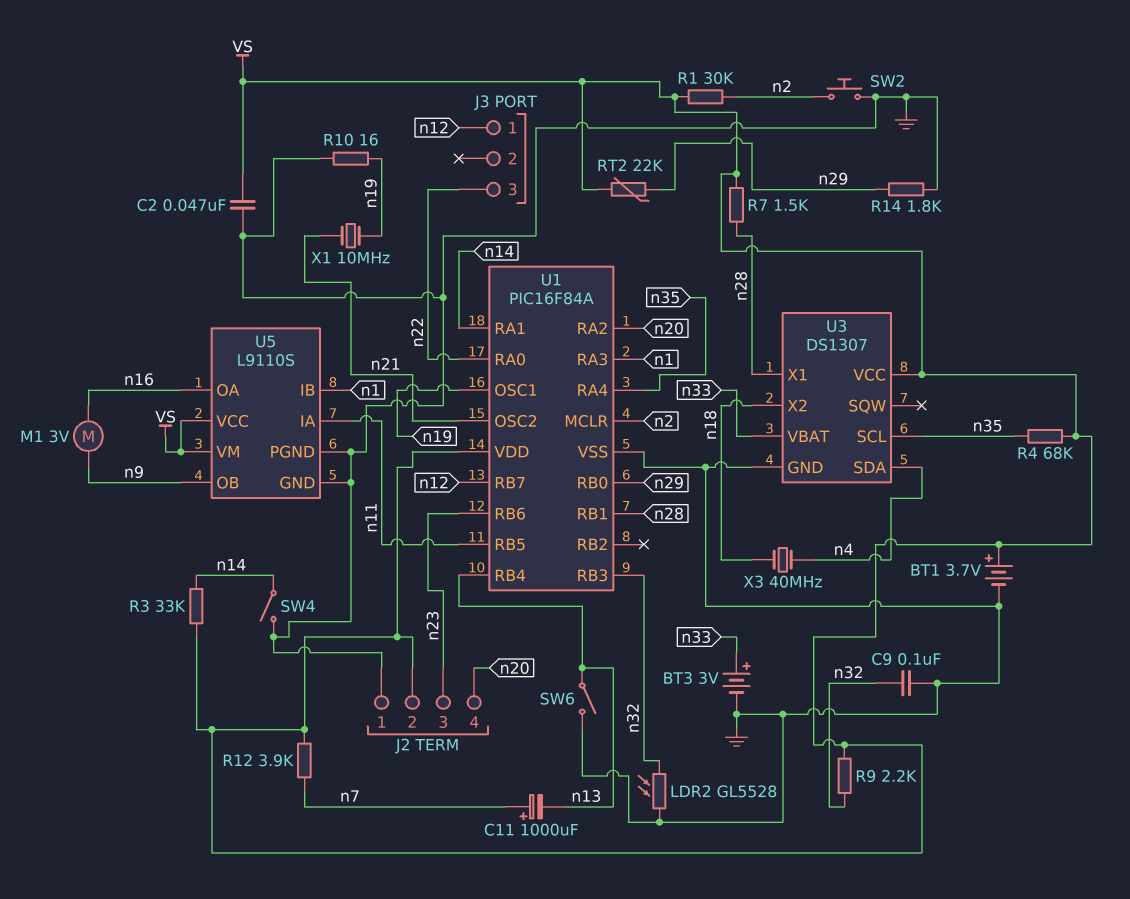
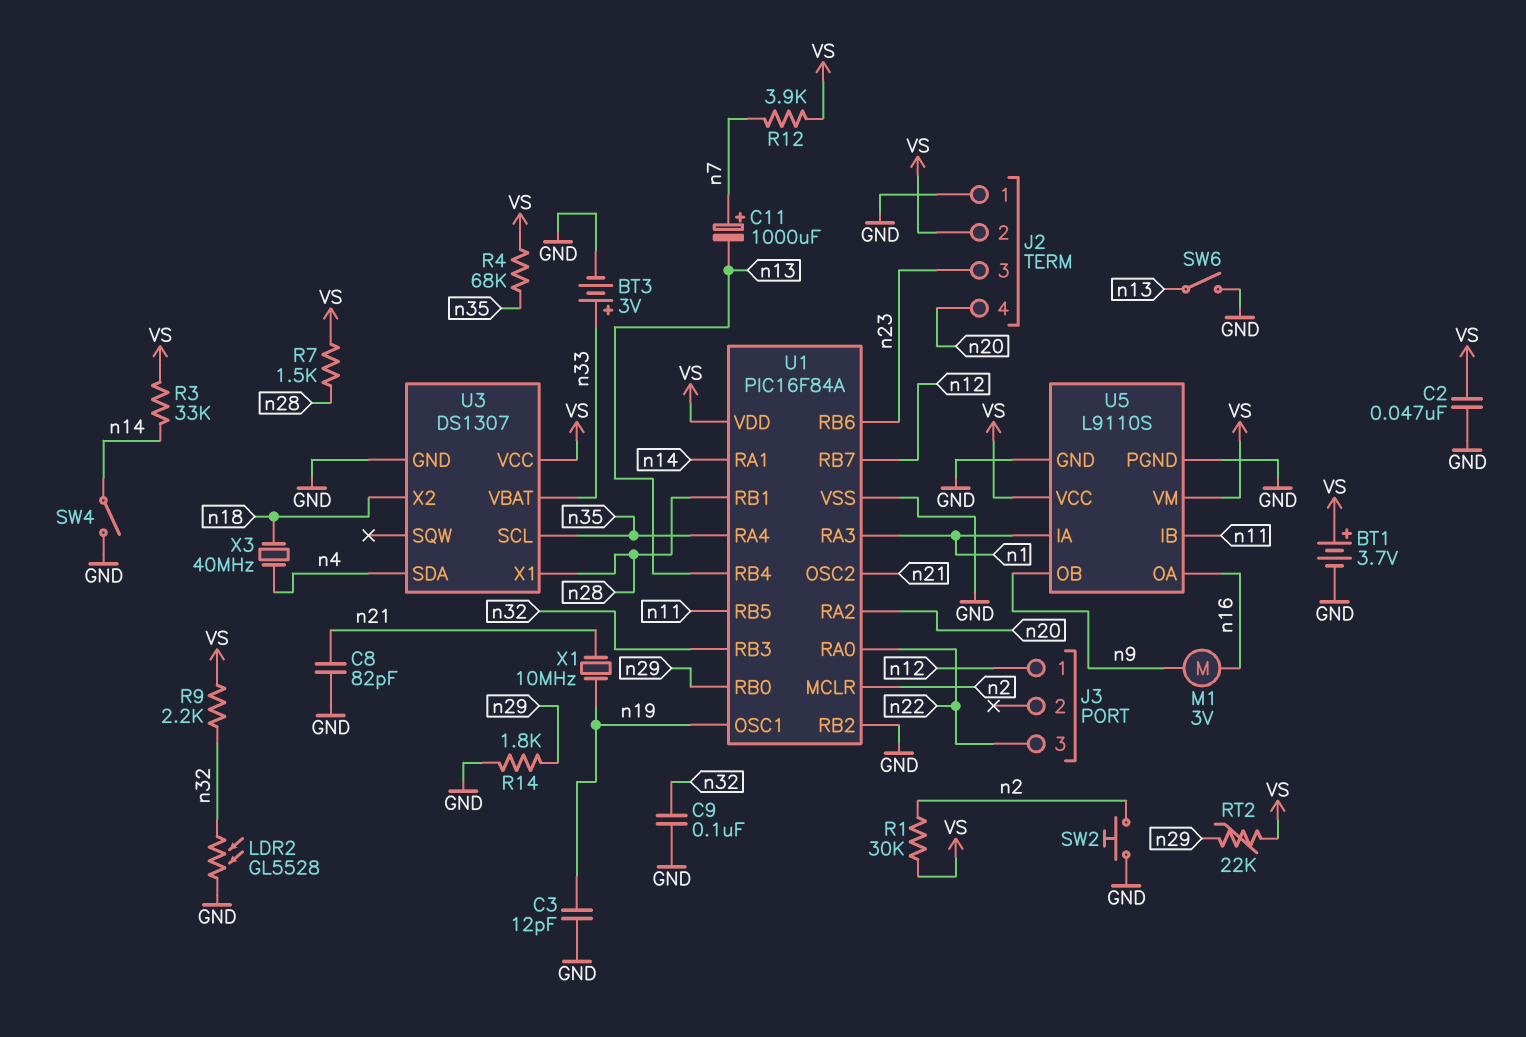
C3: none -> 12pF (GND, n19)
C8: none -> 82pF (GND, n21)
R10: 16 (GND, n19) -> none
U1 pin RB2: none -> GND
U5 pin IA: n11 -> n1
U5 pin IB: n1 -> n11

